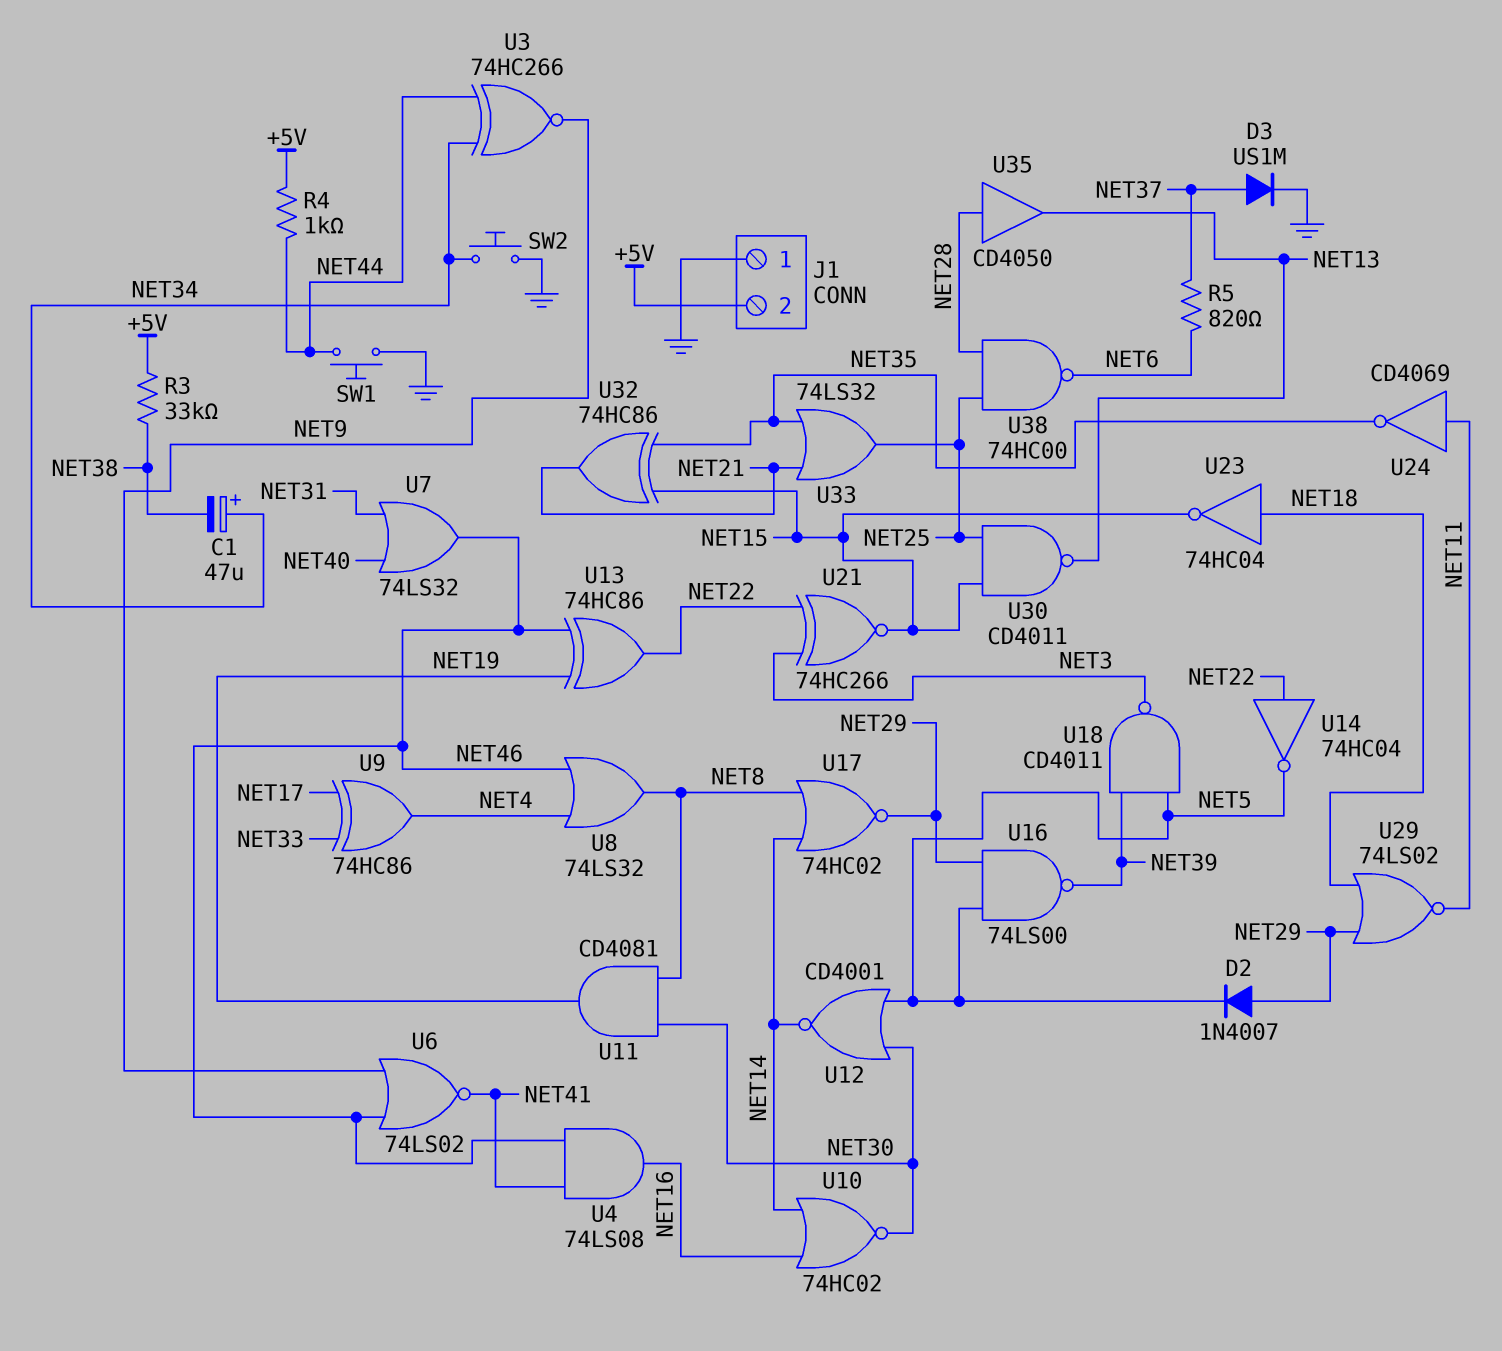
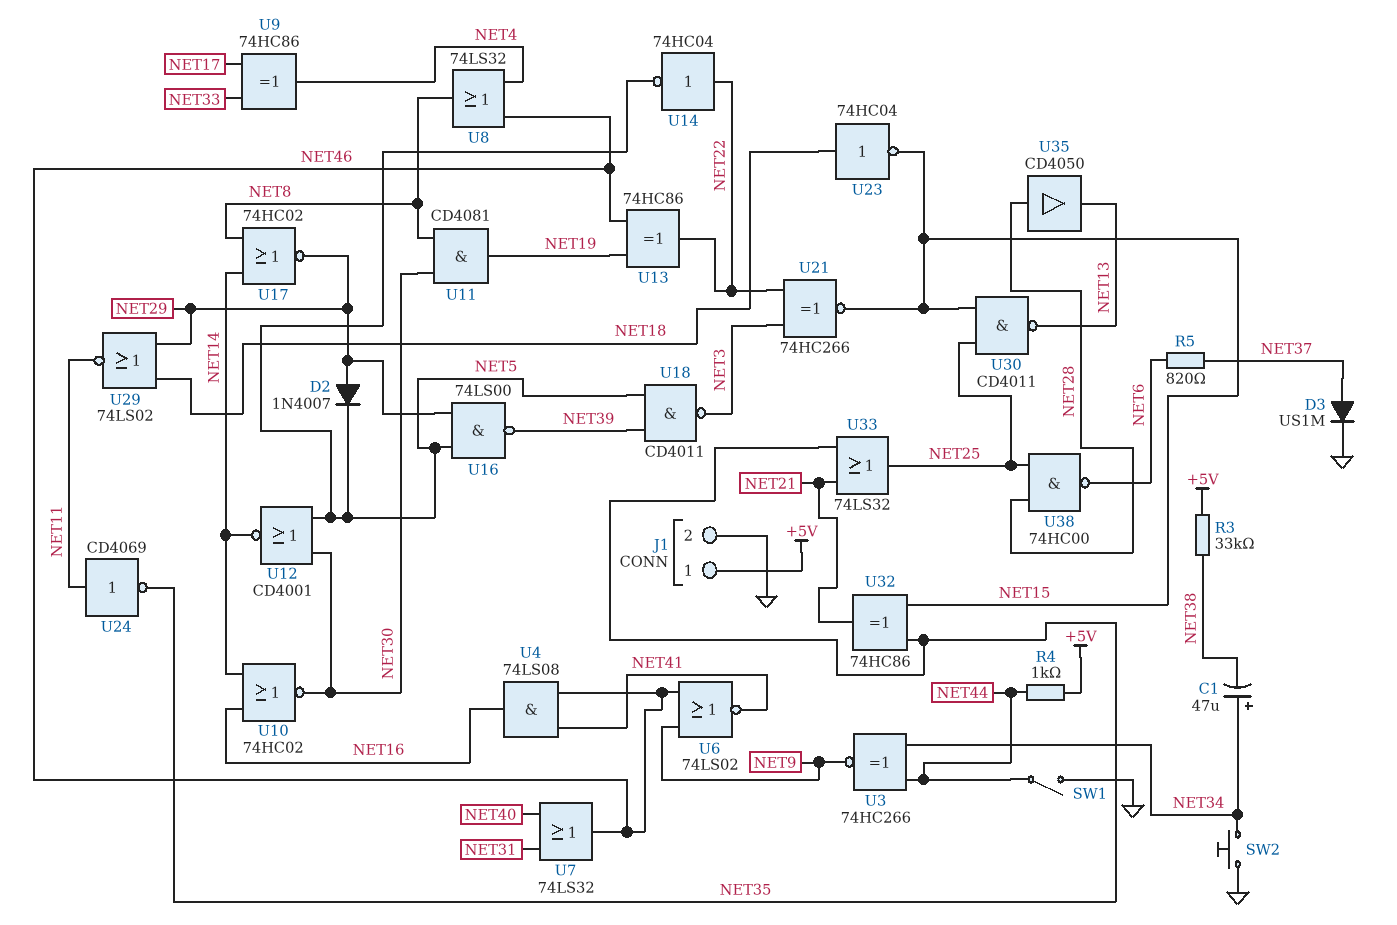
J1 pin 1: GND -> +5V
J1 pin 2: +5V -> GND
SW1: button (GND, NET44) -> switch (GND, NET44)

